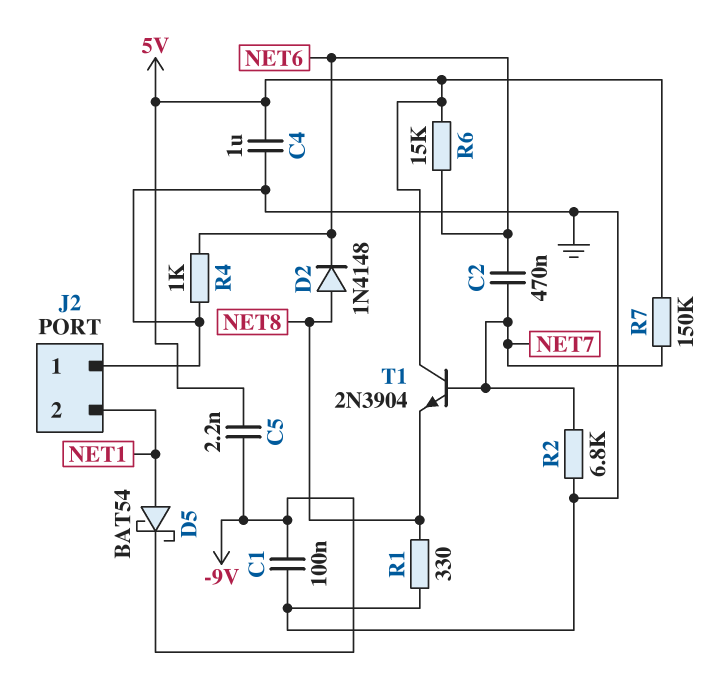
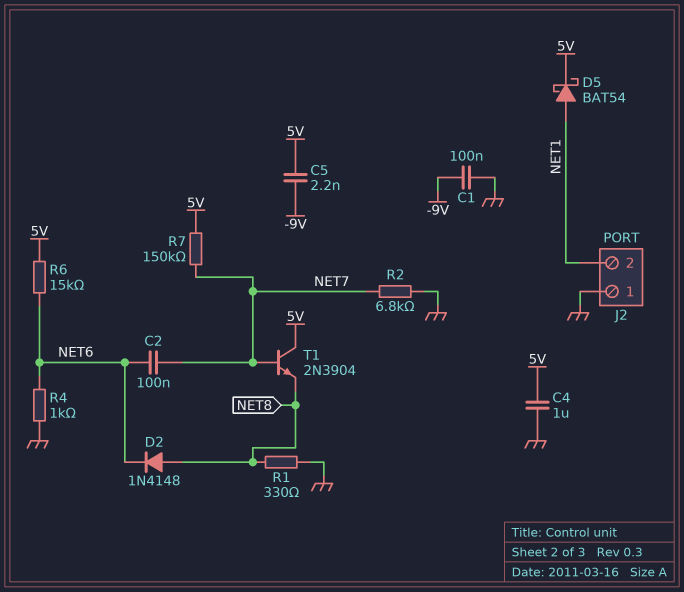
C2: 470nF (NET6, NET7) -> 100nF (NET6, NET7)
D5: schottky BAT54 (A NET1, K -9V) -> schottky BAT54 (A NET1, K 5V)

